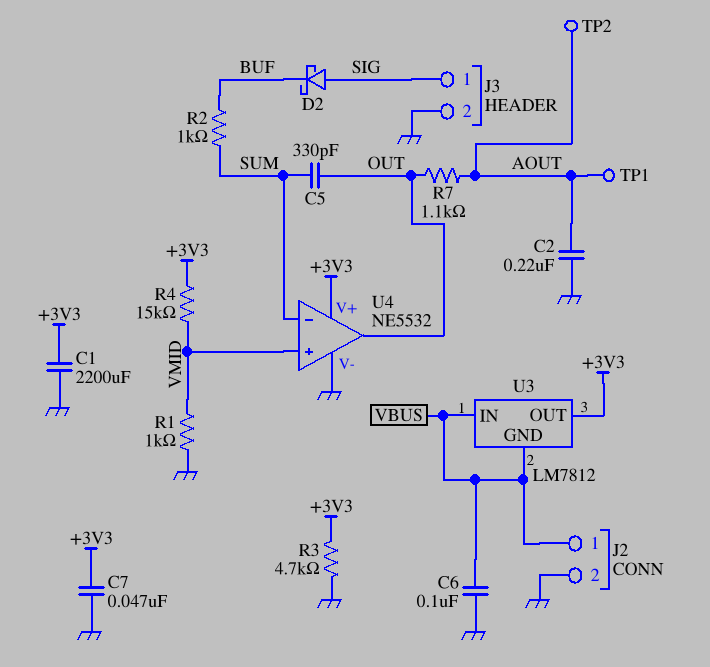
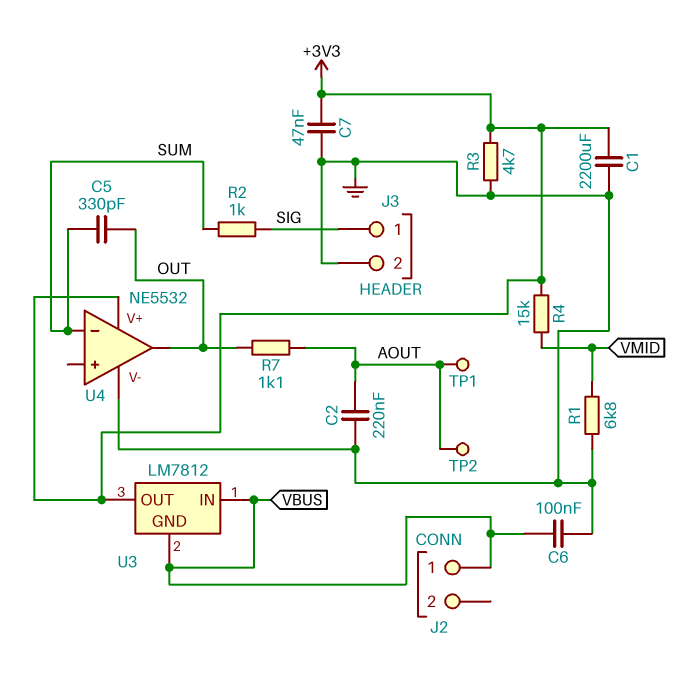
D2: schottky (A SIG, K BUF) -> none
J2 pin 2: GND -> none
R1: 1k (GND, VMID) -> 6.8k (GND, VMID)
R2: 1k (BUF, SUM) -> 1k (SIG, SUM)
U4 pin in+: VMID -> none

